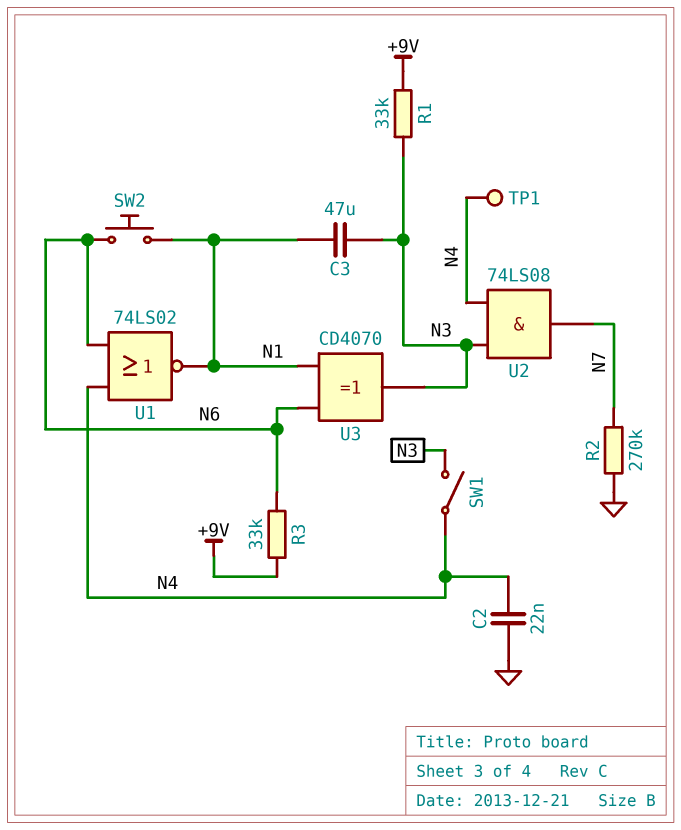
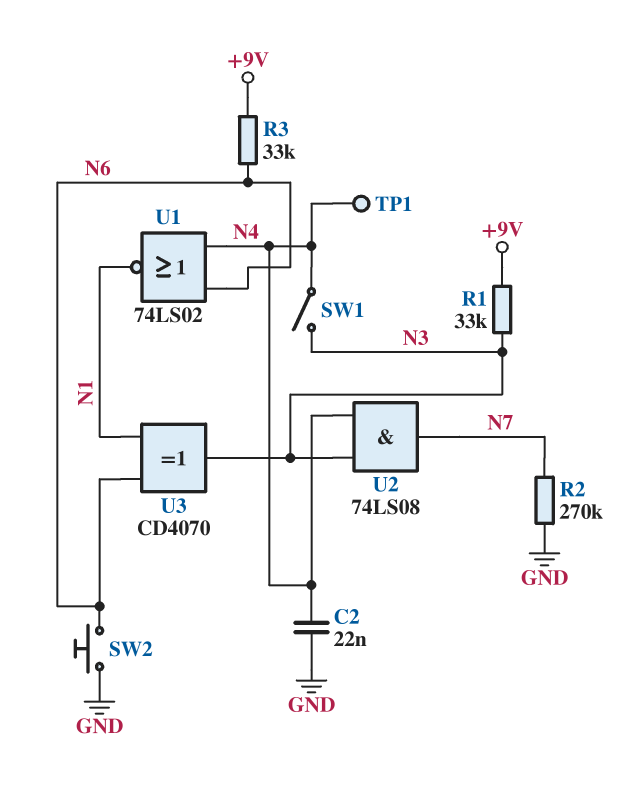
C3: 47uF (N1, N3) -> none
SW2: button (N1, N6) -> button (GND, N6)

